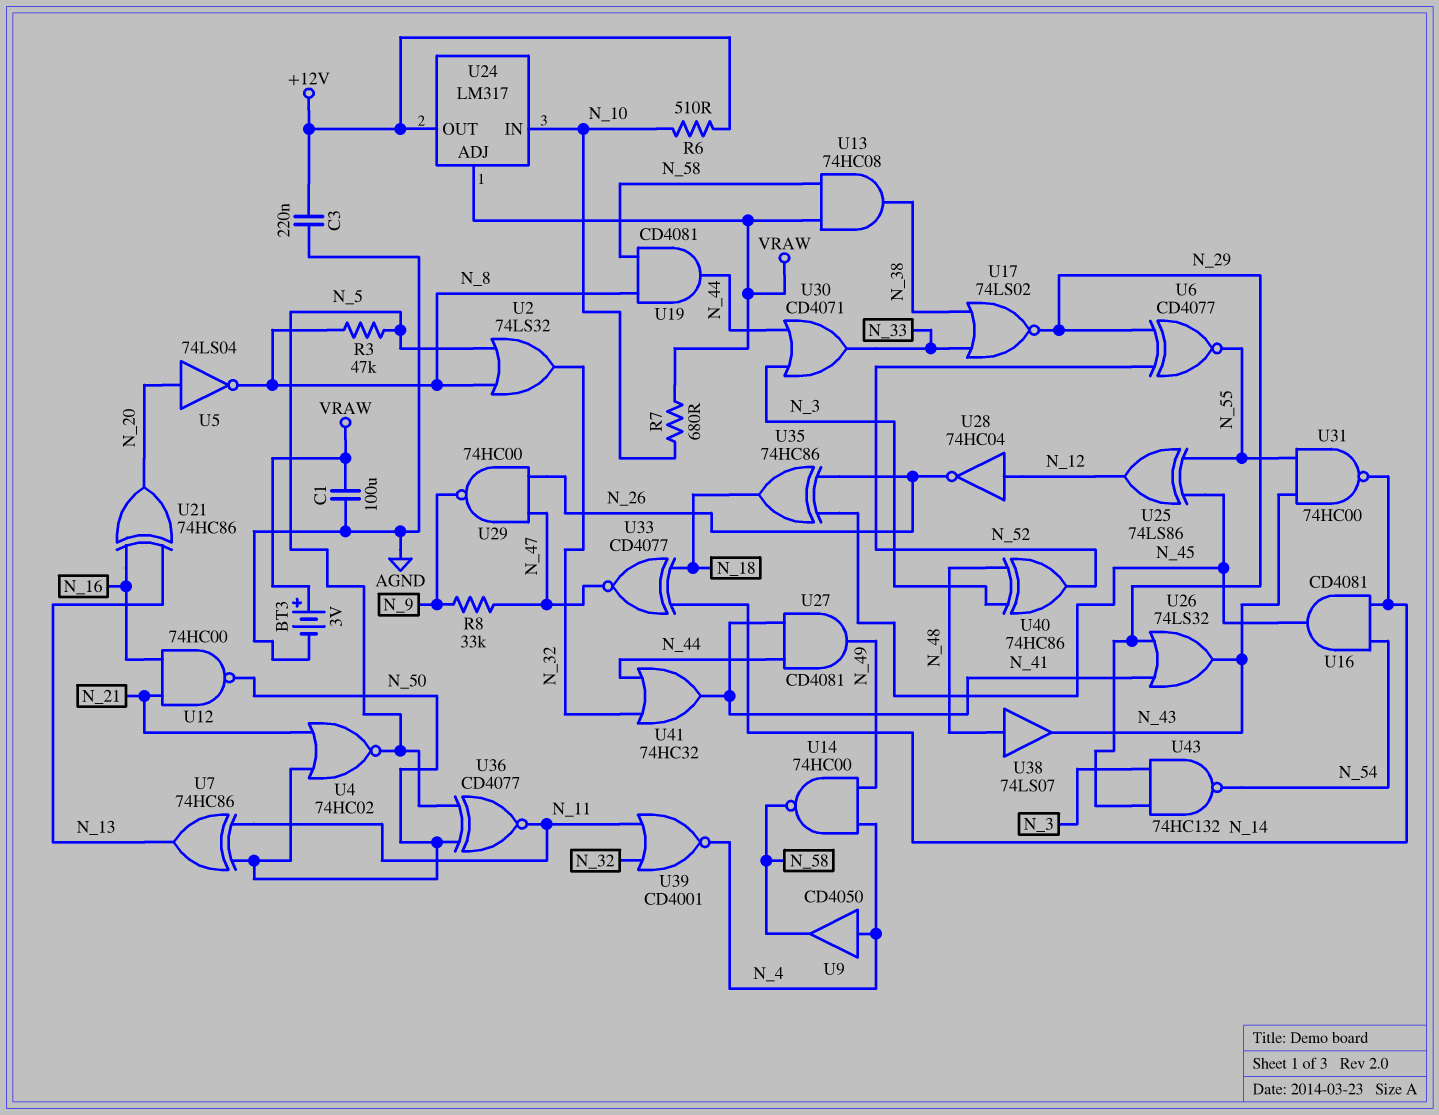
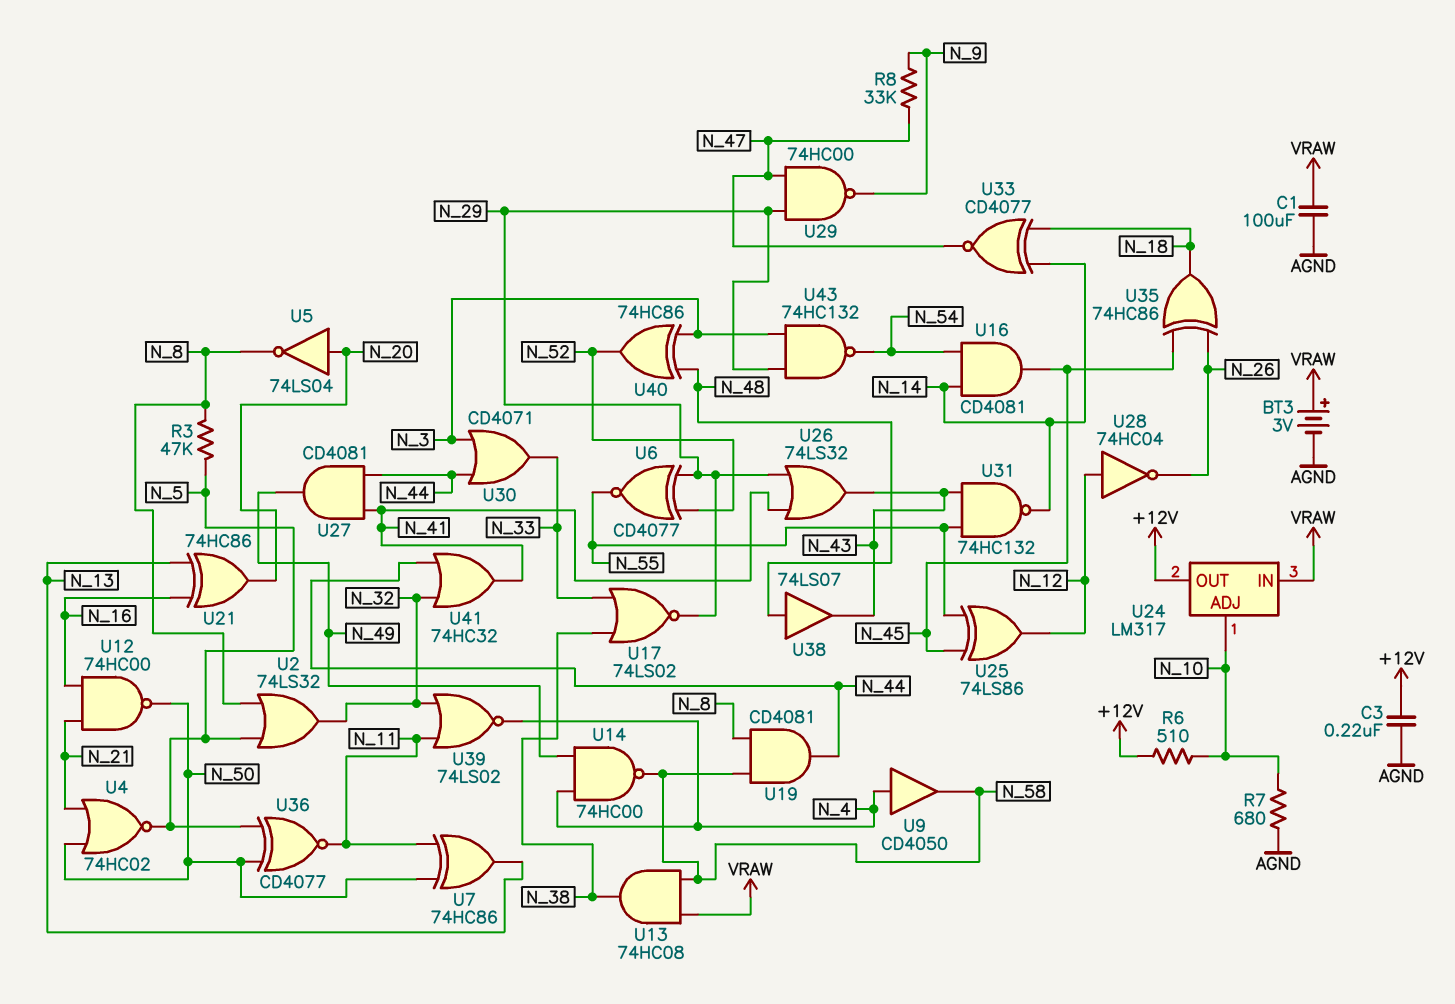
R7: 680 (N_10, VRAW) -> 680 (AGND, N_10)
U24 pin ADJ: VRAW -> N_10
U24 pin IN: N_10 -> VRAW
U29: NAND 74HC00 (in N_26, in N_47, out N_9) -> NAND 74HC00 (in N_29, in N_47, out N_9)
U31: NAND 74HC00 (in N_43, in N_55, out N_14) -> NAND 74HC132 (in N_43, in N_55, out N_14)
U39: NOR CD4001 (in N_11, in N_32, out N_4) -> NOR 74LS02 (in N_11, in N_32, out N_4)

